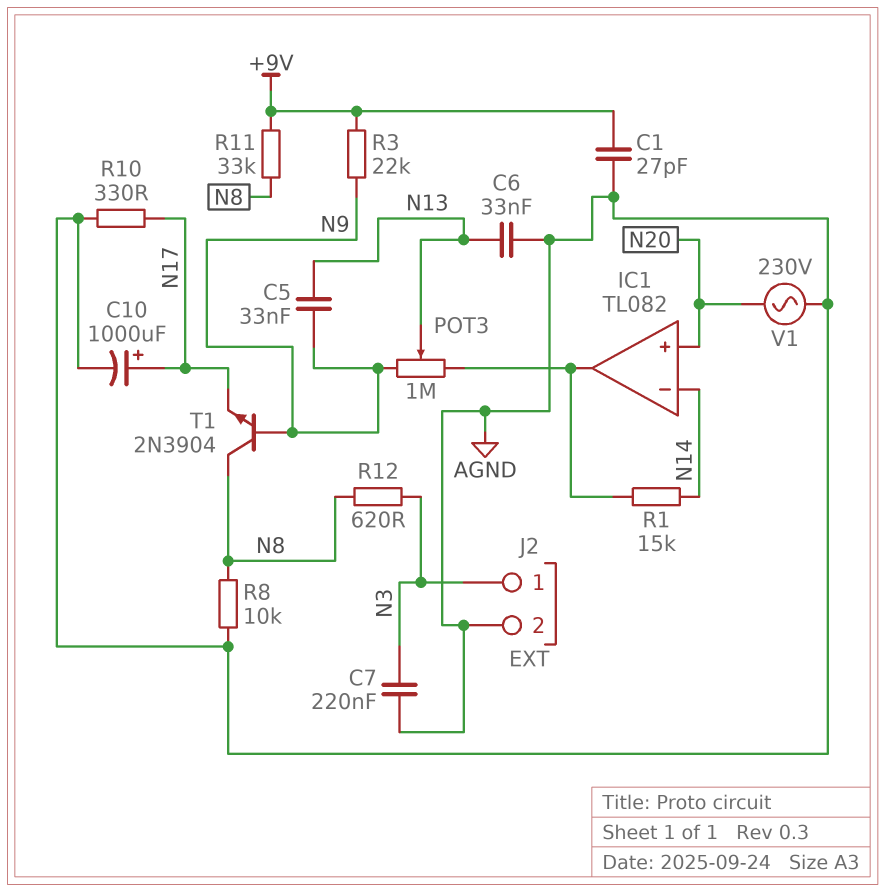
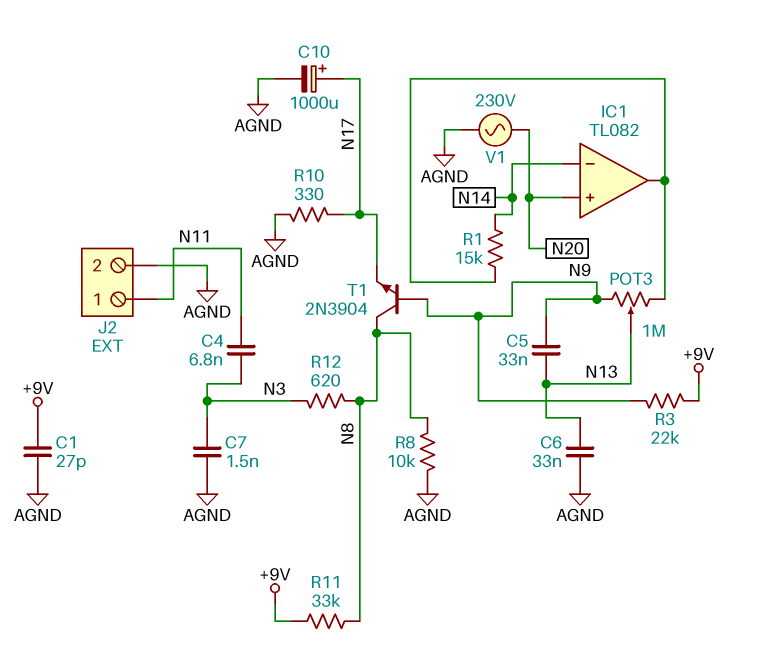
C4: none -> 6.8nF (N3, N11)
C7: 220nF (AGND, N3) -> 1.5nF (AGND, N3)
J2 pin 1: N3 -> N11

